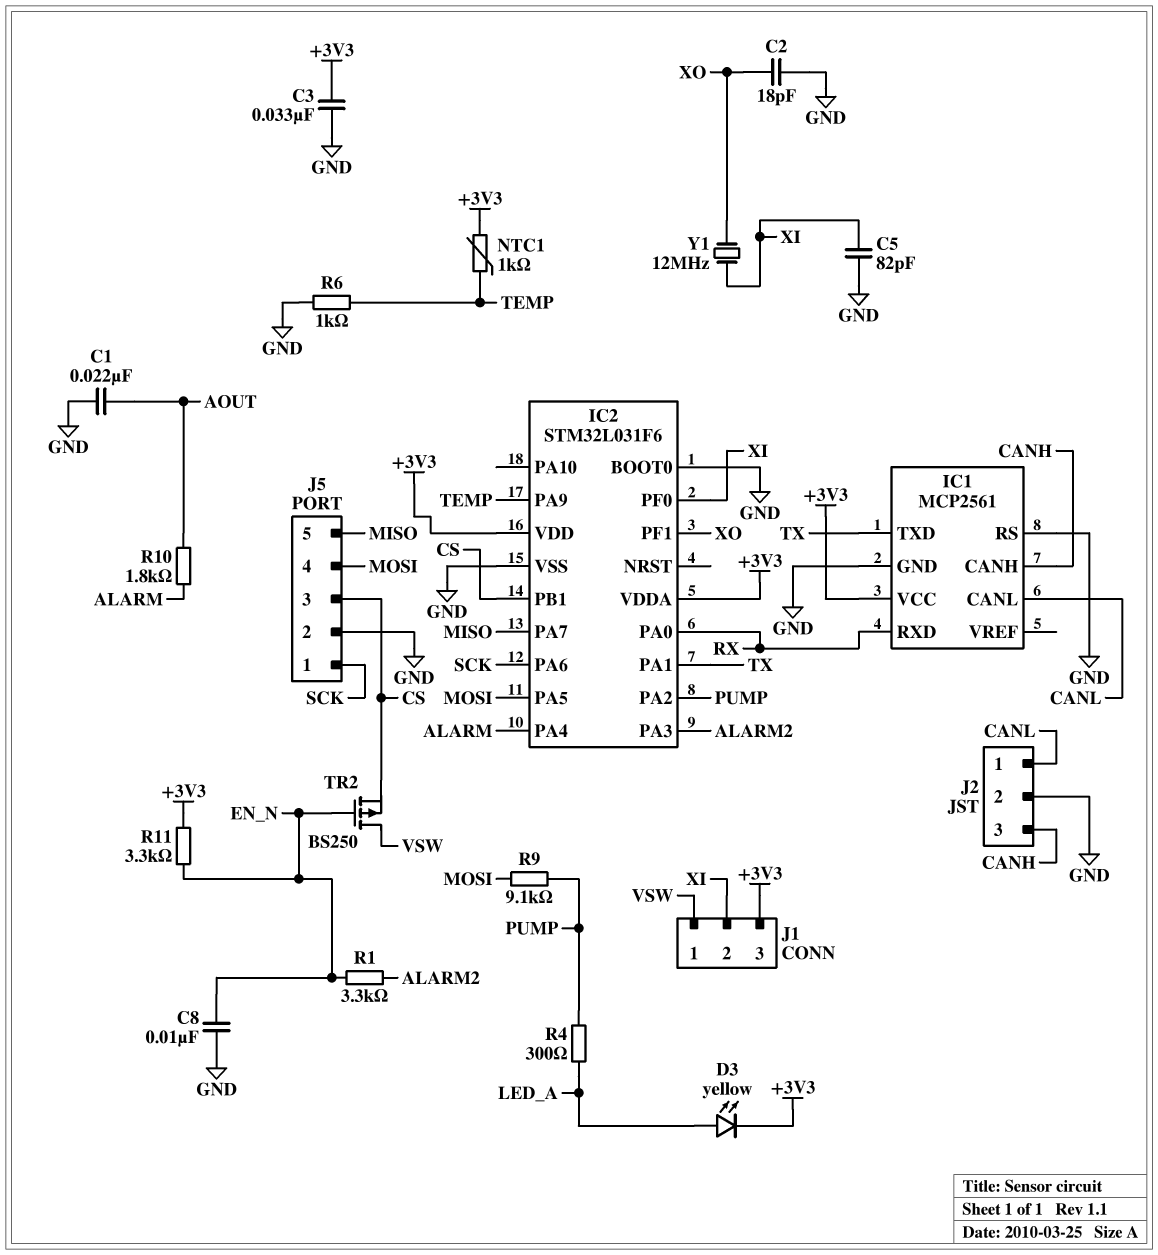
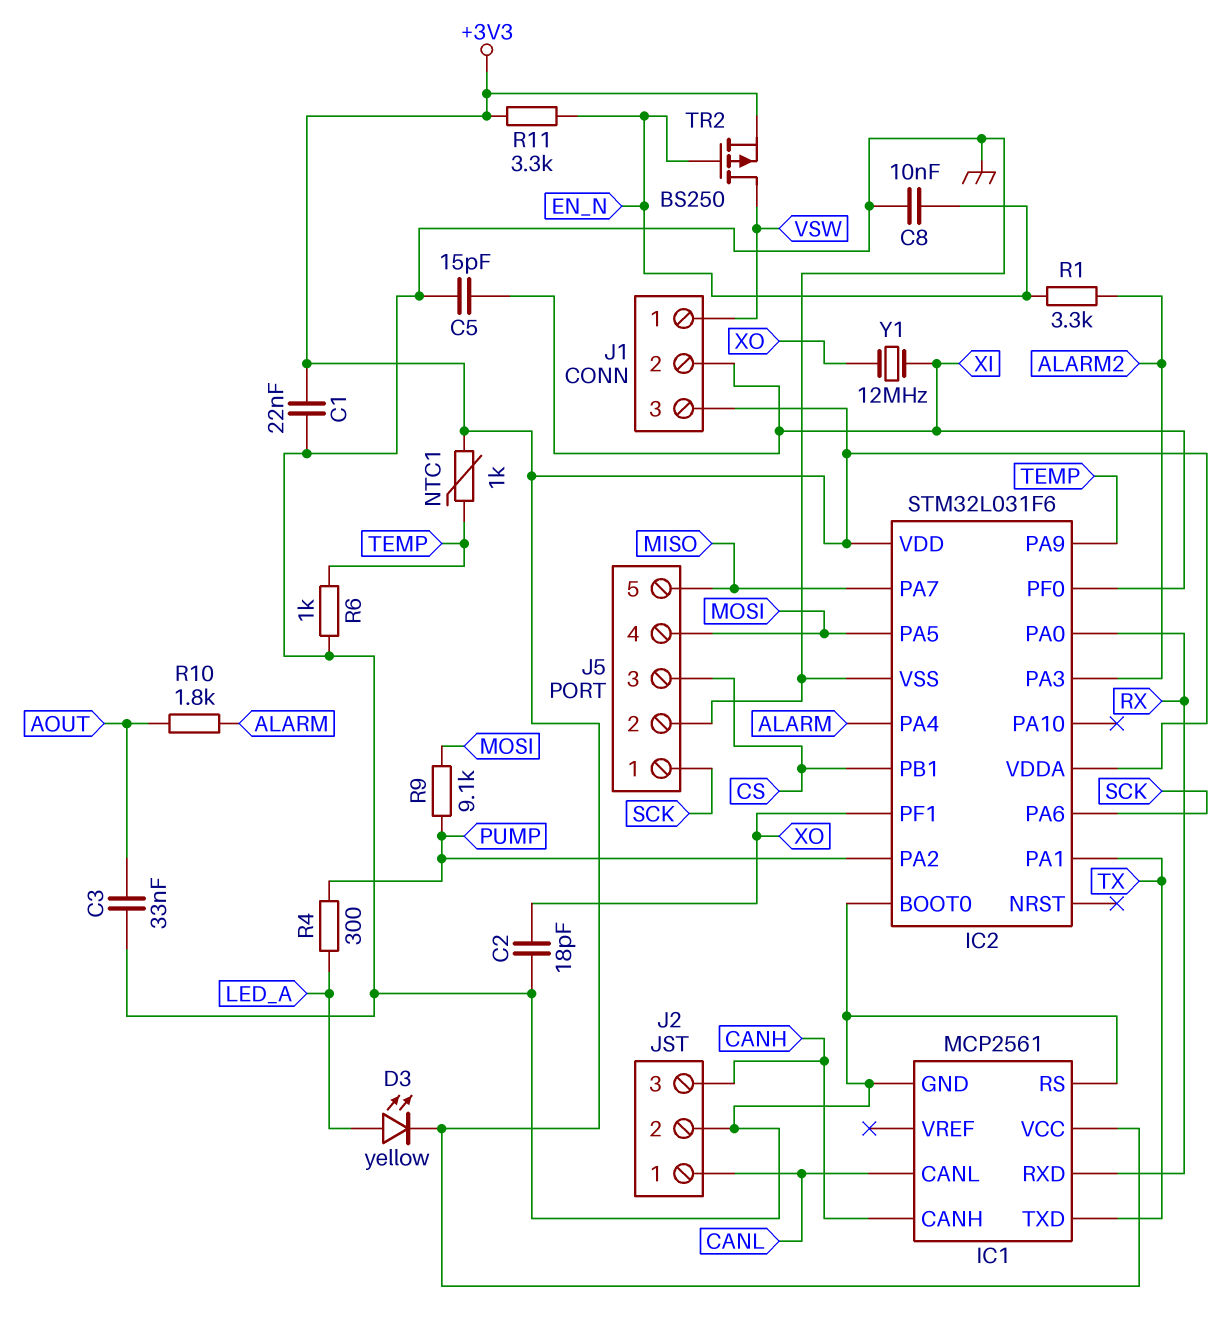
C1: 22nF (AOUT, GND) -> 22nF (+3V3, GND)
C3: 33nF (+3V3, GND) -> 33nF (AOUT, GND)
C5: 82pF (GND, XI) -> 15pF (GND, XI)
TR2: PMOS BS250 (G EN_N, D VSW, S CS) -> PMOS BS250 (G EN_N, D VSW, S +3V3)

